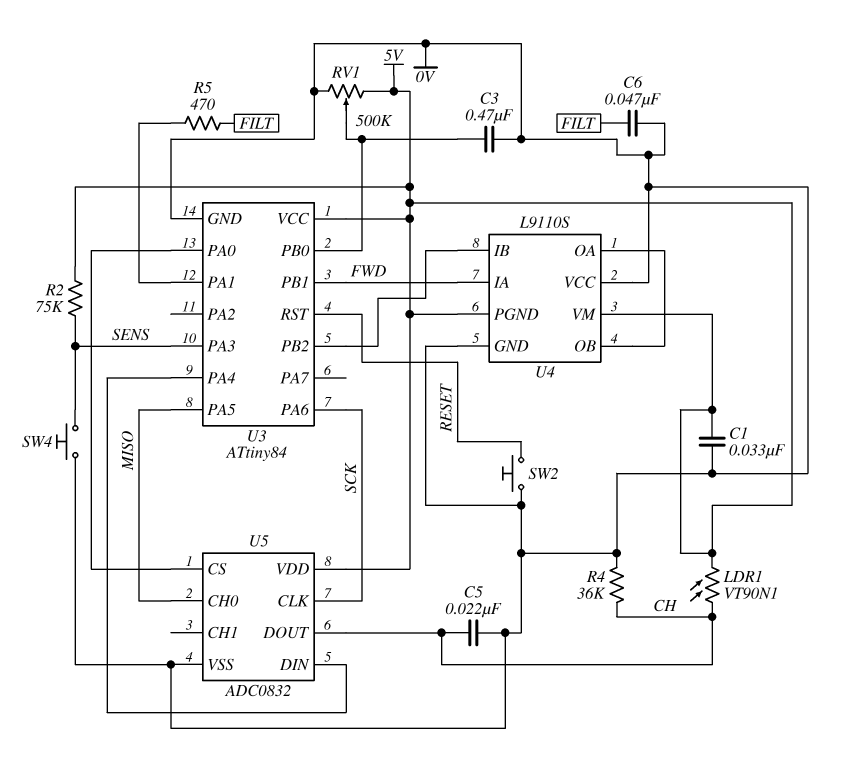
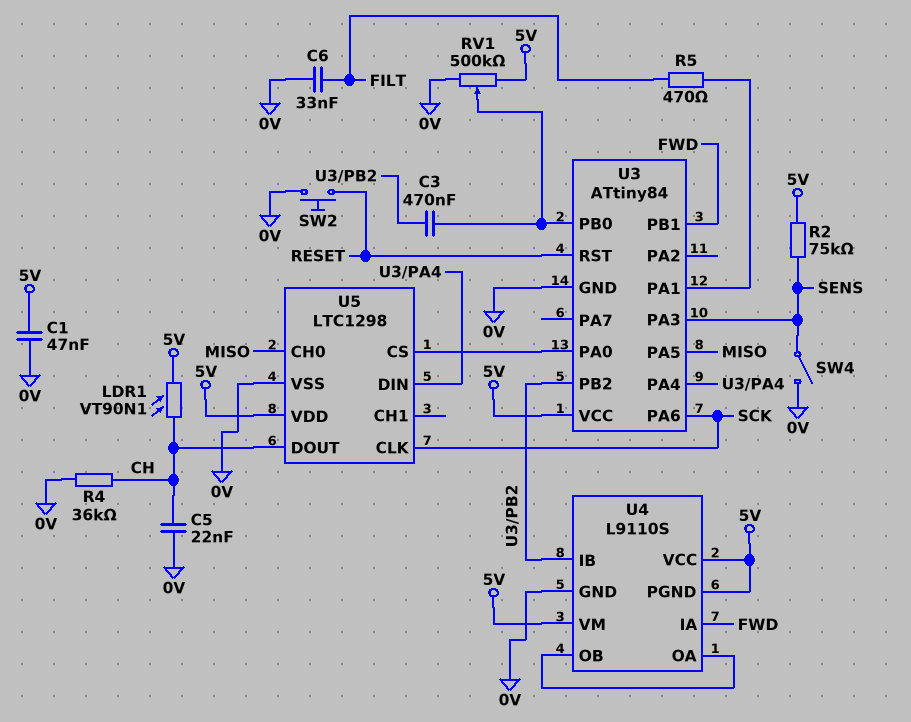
C1: 33nF (0V, 5V) -> 47nF (0V, 5V)
C3: 470nF (0V, U3/PB0) -> 470nF (U3/PB0, U3/PB2)
C6: 47nF (0V, FILT) -> 33nF (0V, FILT)
SW4: button (0V, SENS) -> switch (0V, SENS)
U4 pin VCC: 0V -> 5V
U5: ADC0832 -> LTC1298

